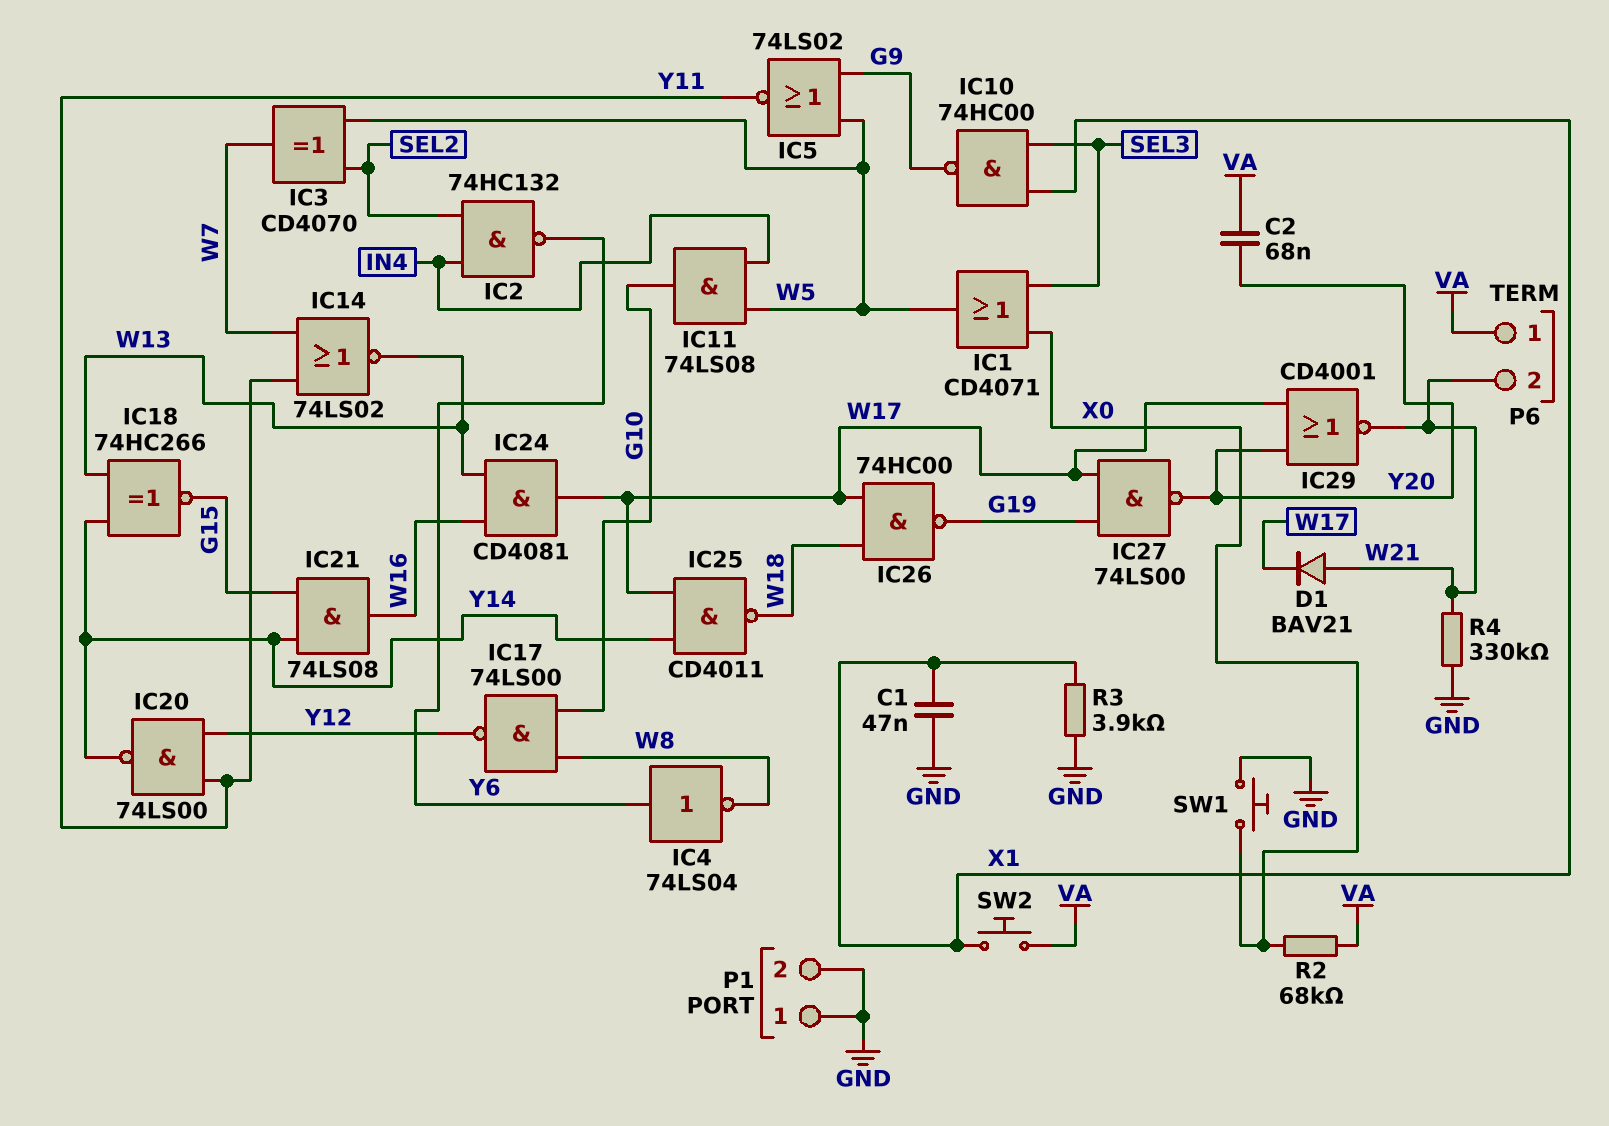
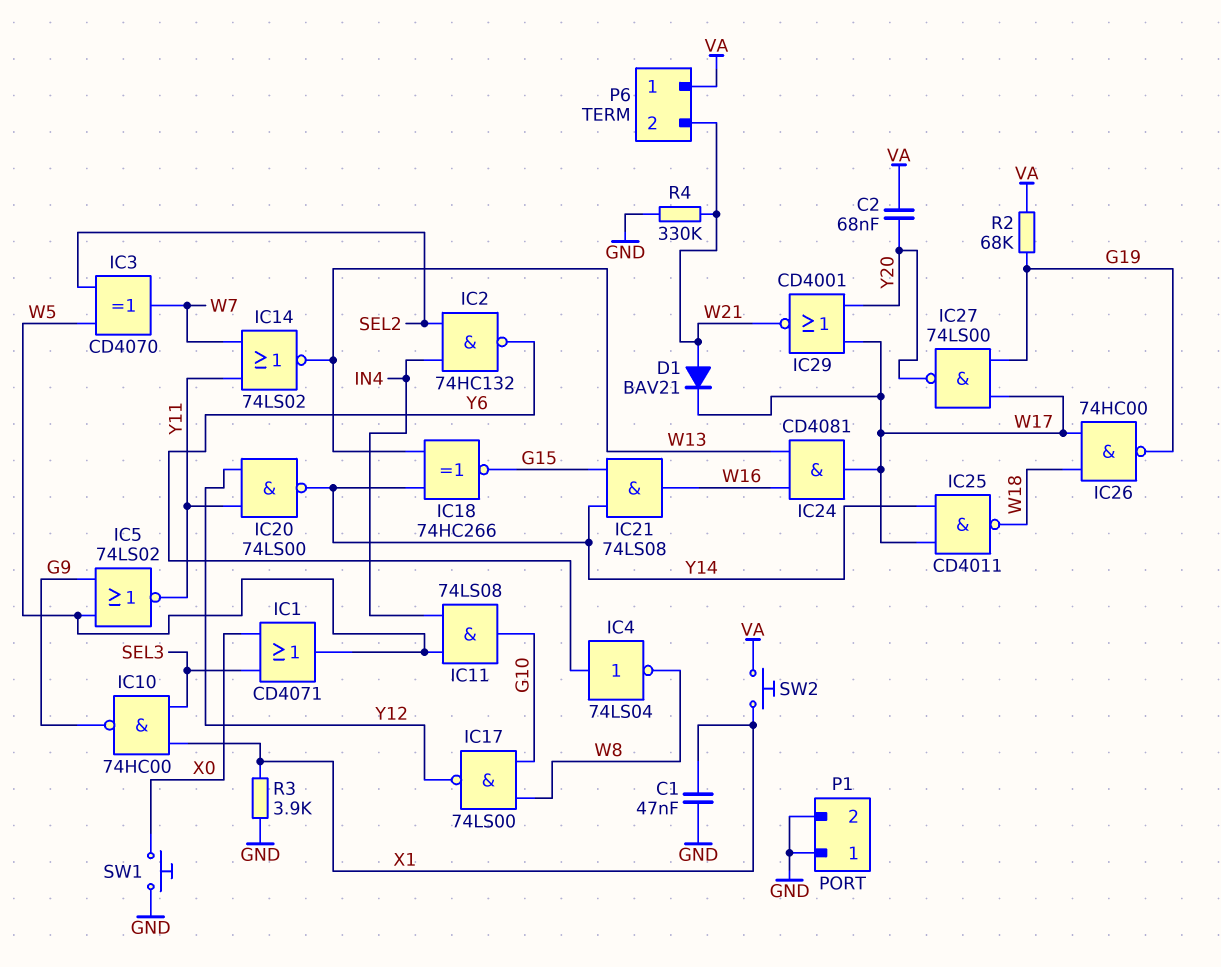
R2: 68k (VA, X0) -> 68k (G19, VA)

